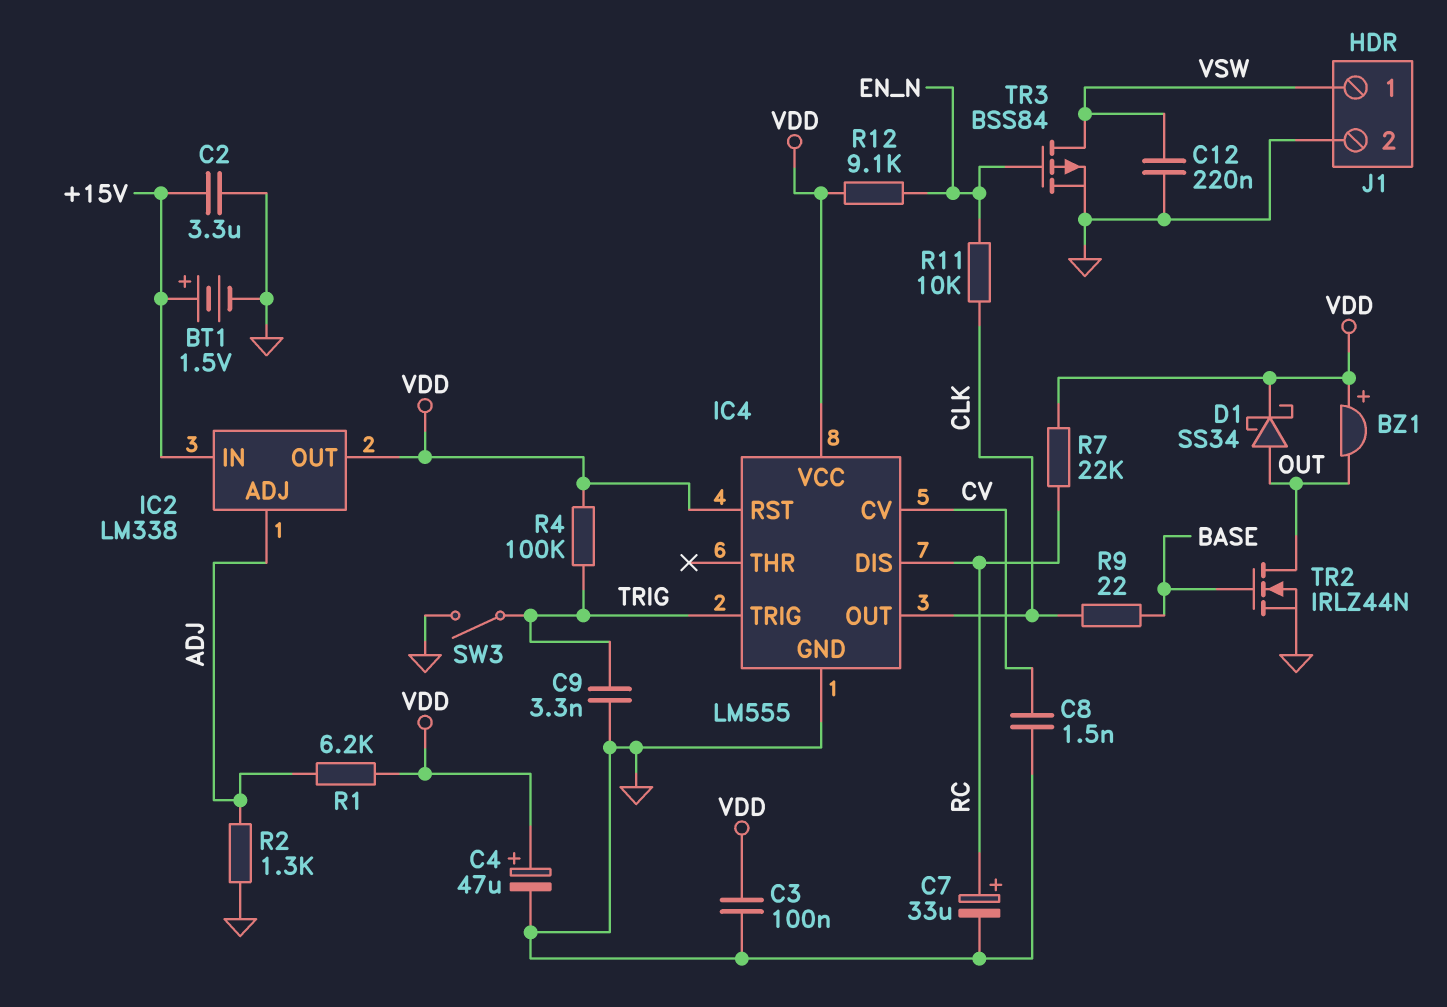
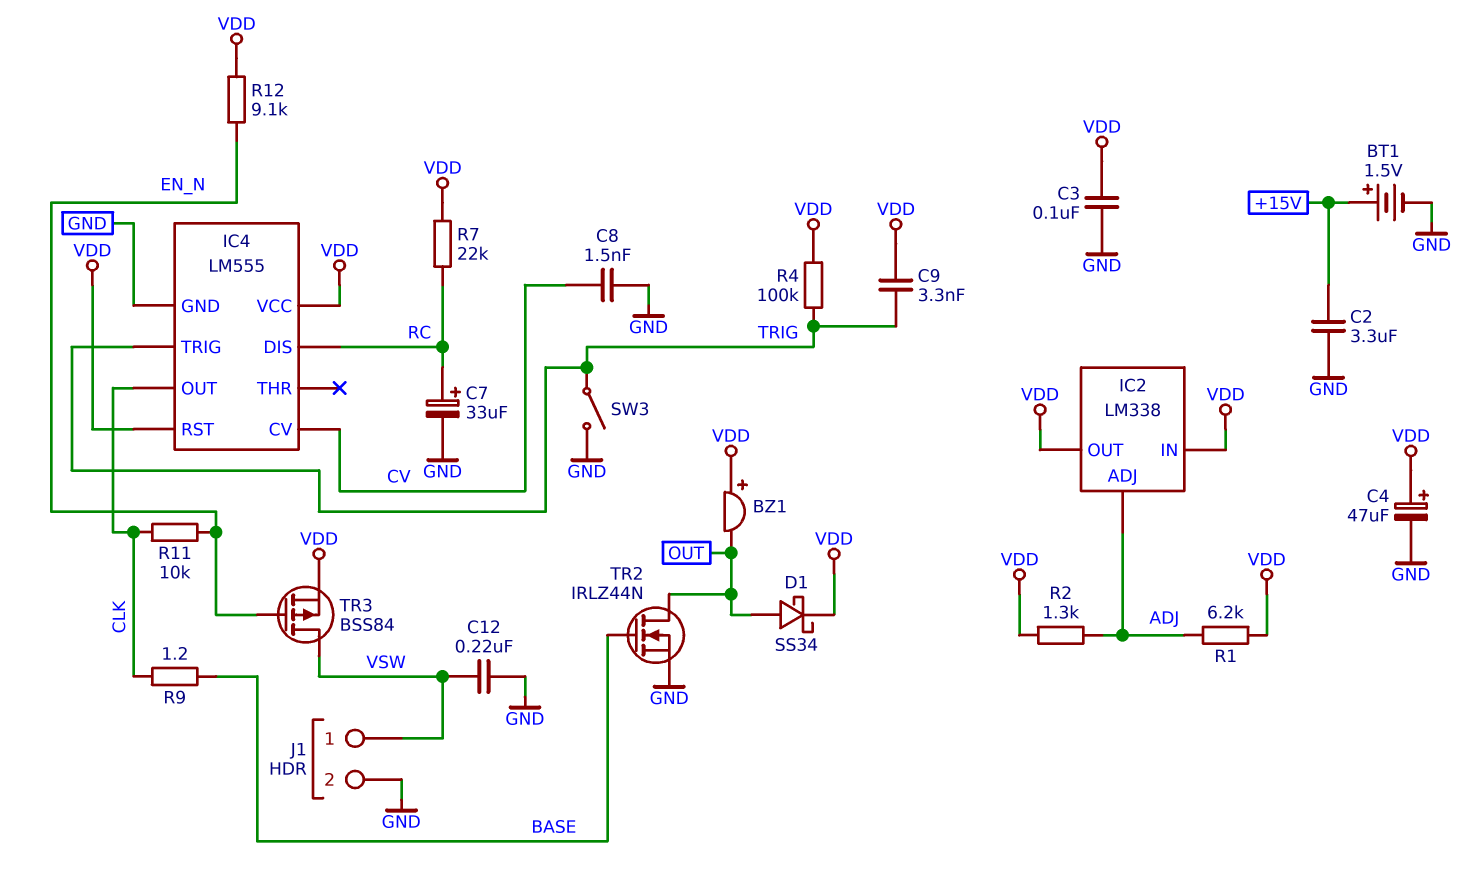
C9: 3.3nF (GND, TRIG) -> 3.3nF (TRIG, VDD)
IC2 pin IN: +15V -> VDD
R2: 1.3k (ADJ, GND) -> 1.3k (ADJ, VDD)
R9: 22 (BASE, CLK) -> 1.2 (BASE, CLK)
TR3: PMOS BSS84 (G EN_N, D VSW, S GND) -> PMOS BSS84 (G EN_N, D VSW, S VDD)

